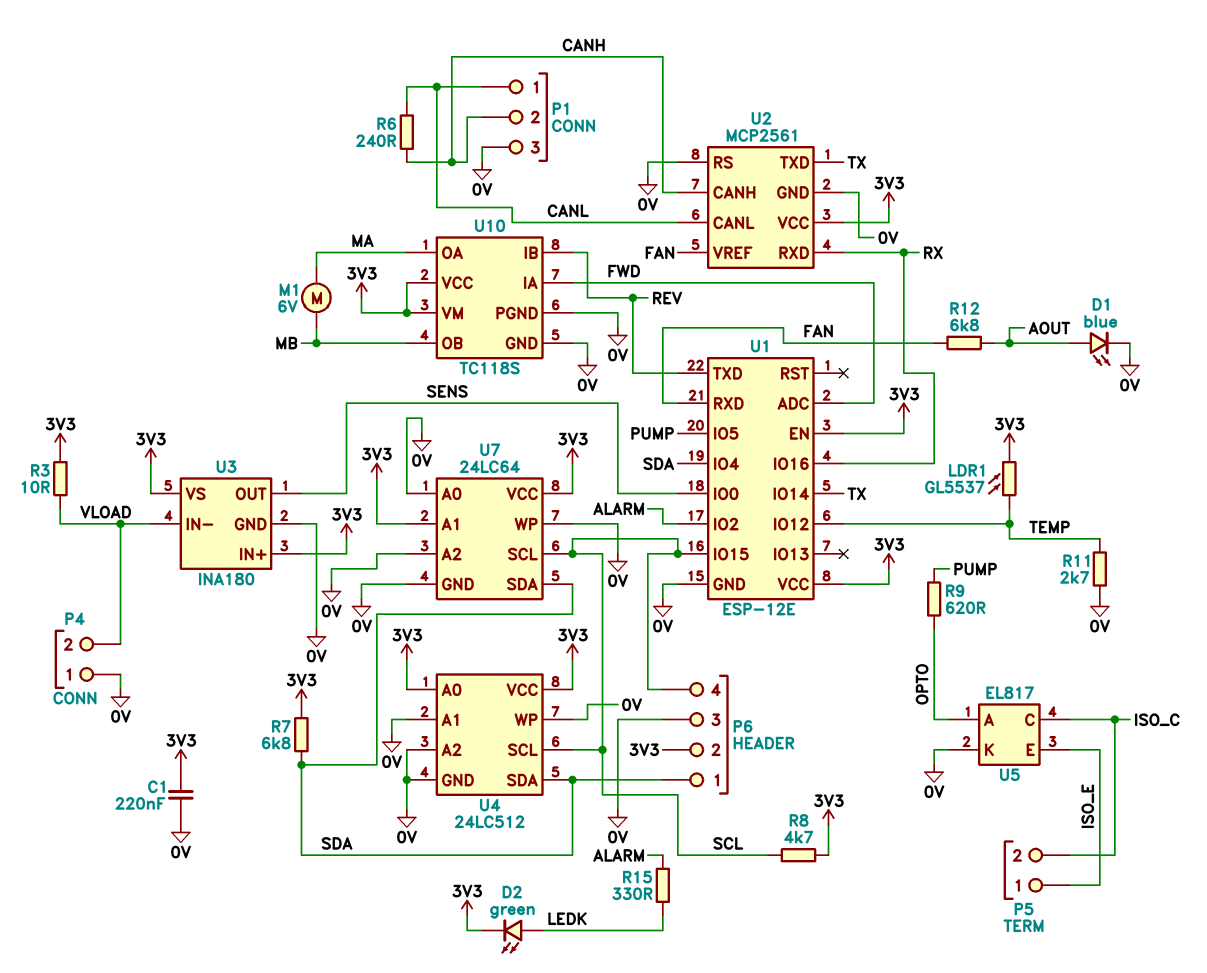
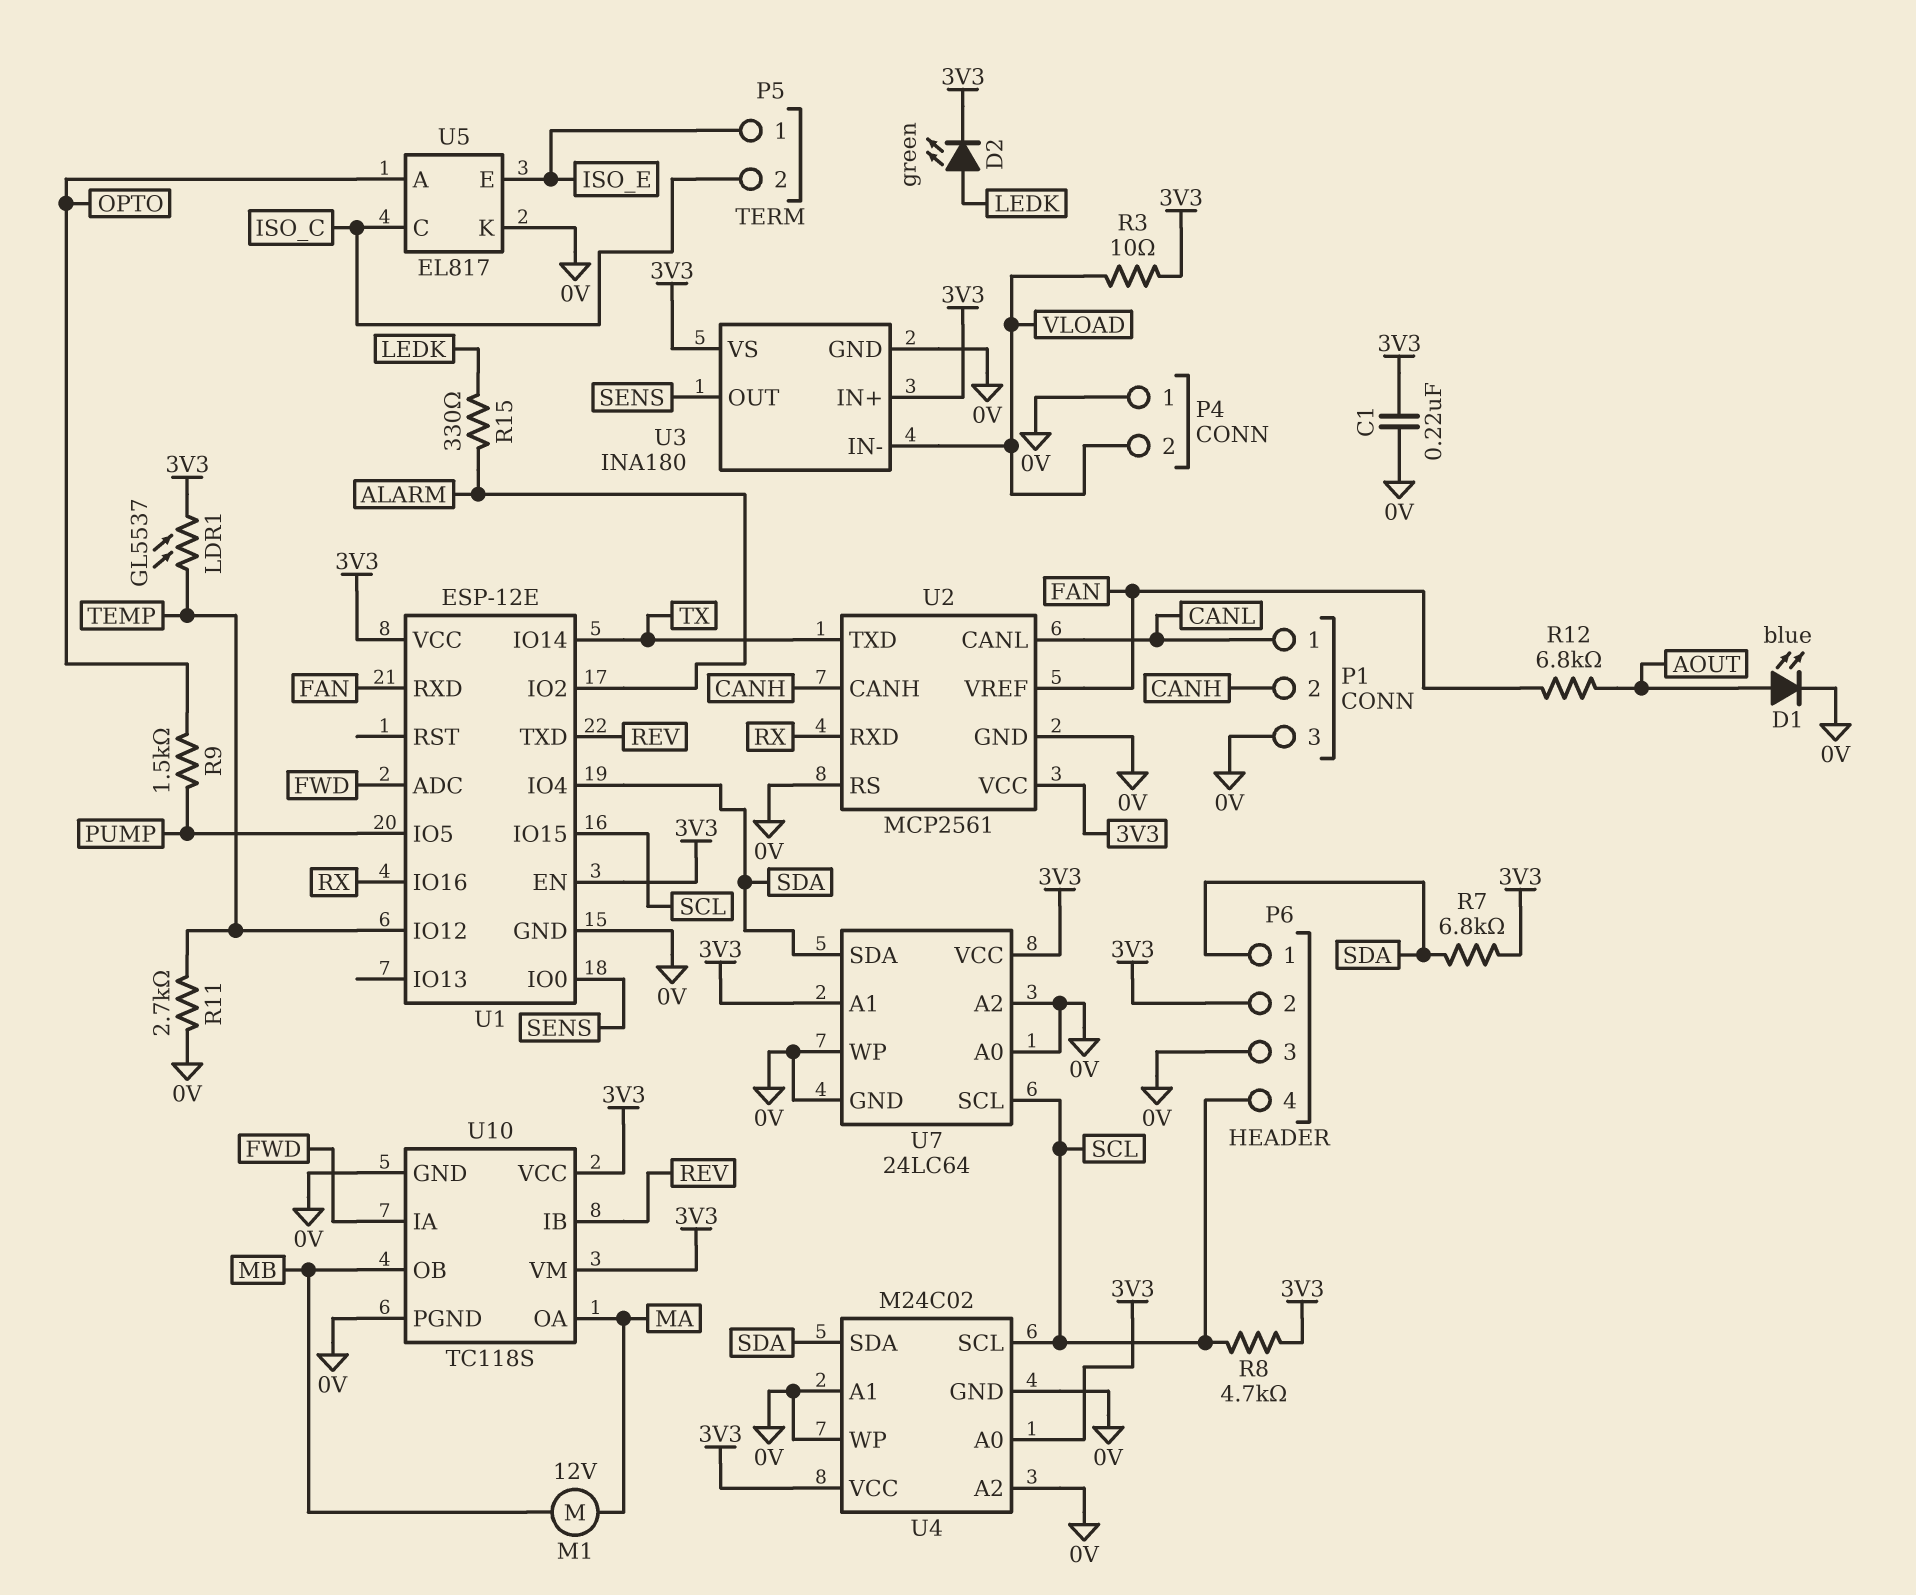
M1: motor 6V (MA, MB) -> motor 12V (MA, MB)
R6: 240 (CANH, CANL) -> none
R9: 620 (OPTO, PUMP) -> 1.5k (OPTO, PUMP)
U4: 24LC512 -> M24C02

